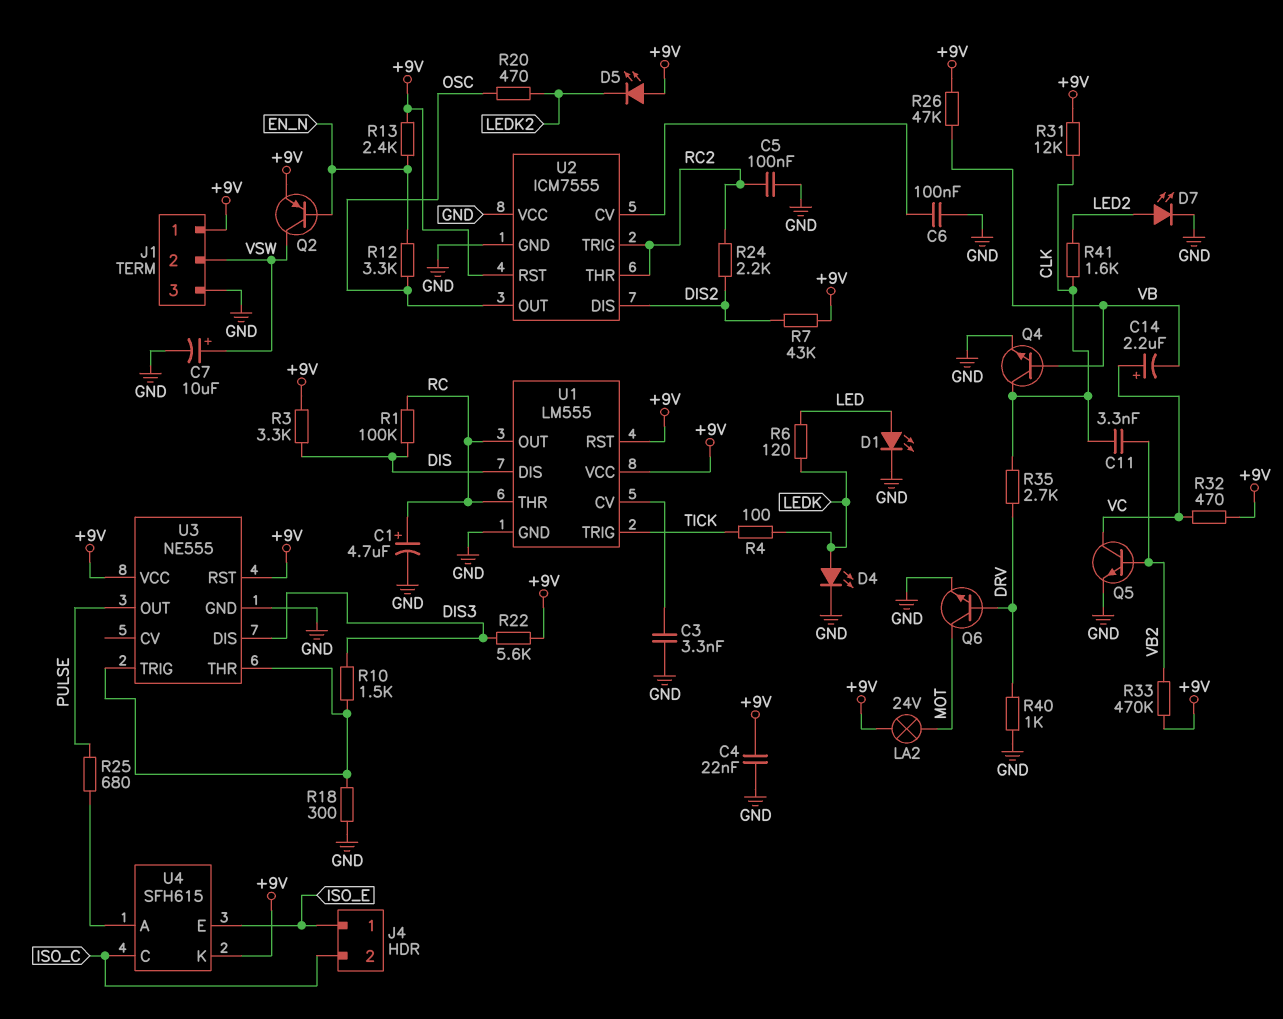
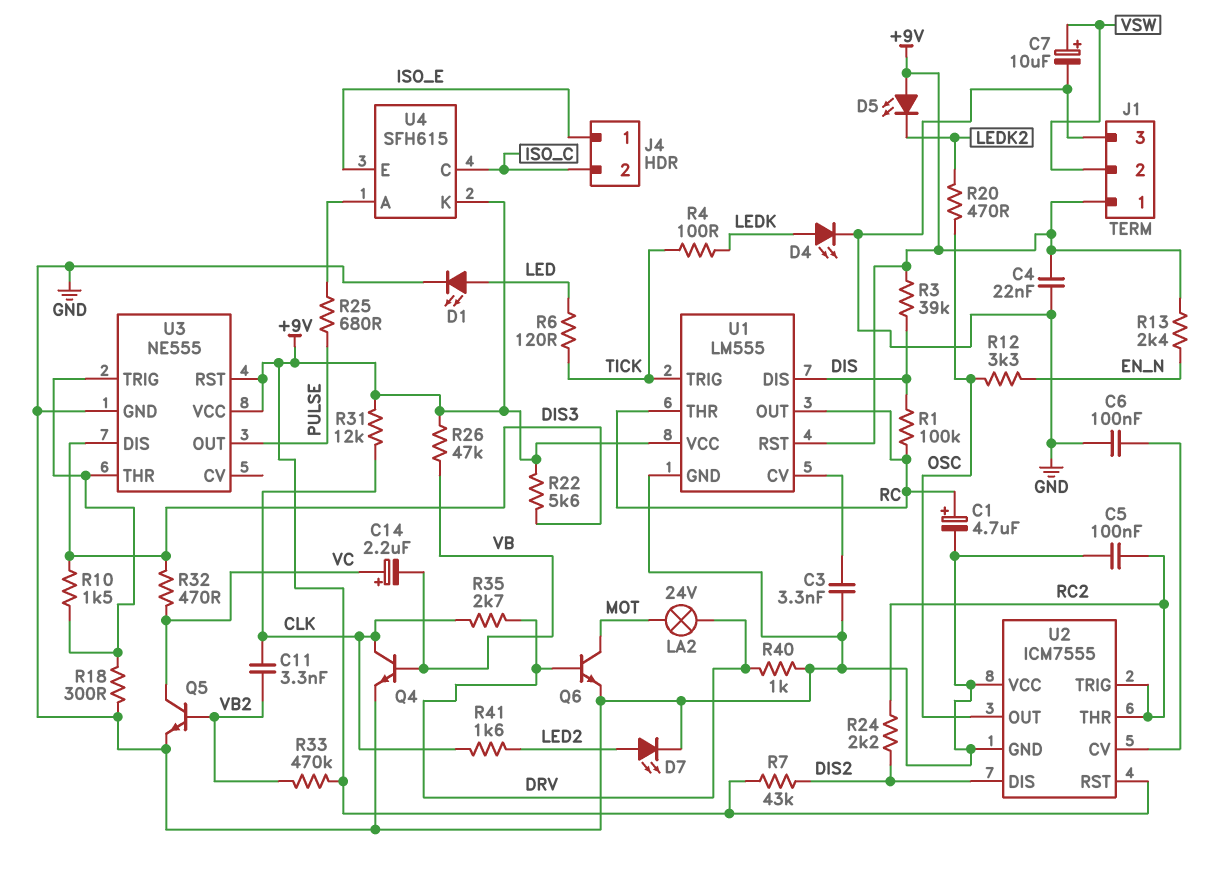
LA2: lamp 24V (+9V, MOT) -> lamp 24V (DRV, MOT)
Q2: PNP (B EN_N, C VSW, E +9V) -> none
R3: 3.3k (+9V, DIS) -> 39k (+9V, DIS)
R6: 120 (LED, LEDK) -> 120 (LED, TICK)
R32: 470 (+9V, VC) -> 470 (DIS3, VC)

